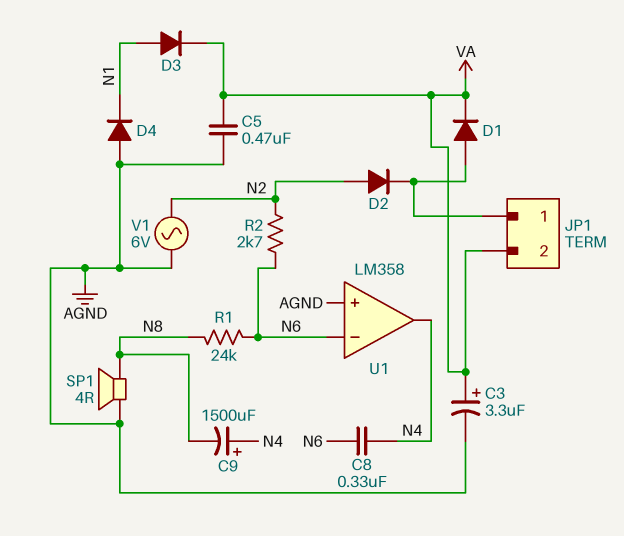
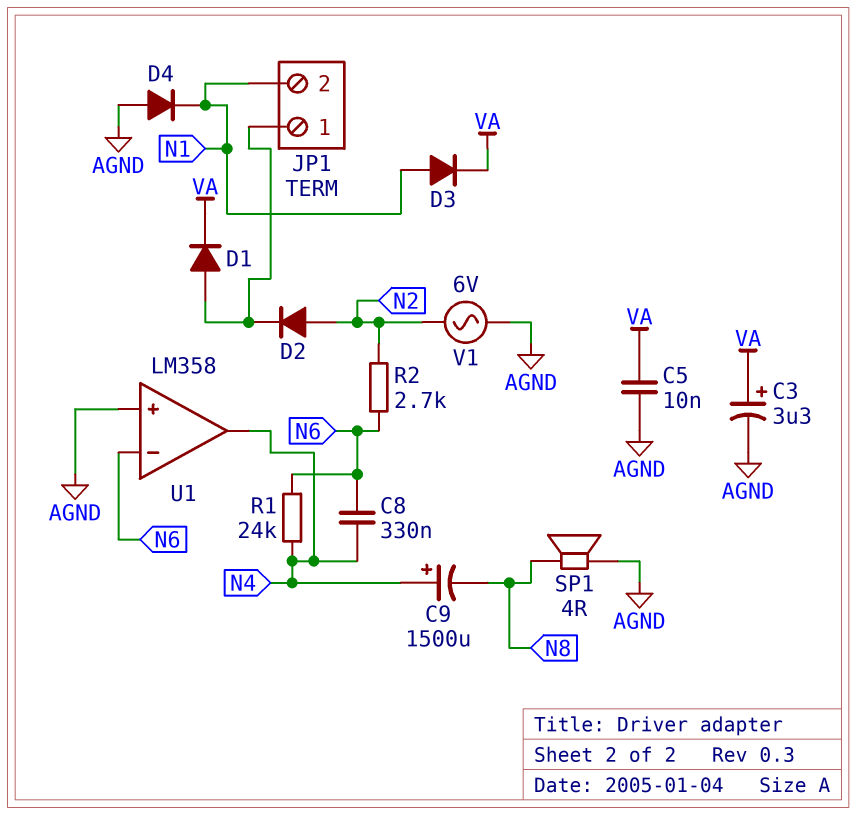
C5: 470nF (AGND, VA) -> 10nF (AGND, VA)
JP1 pin 2: VA -> N1
R1: 24k (N6, N8) -> 24k (N4, N6)

